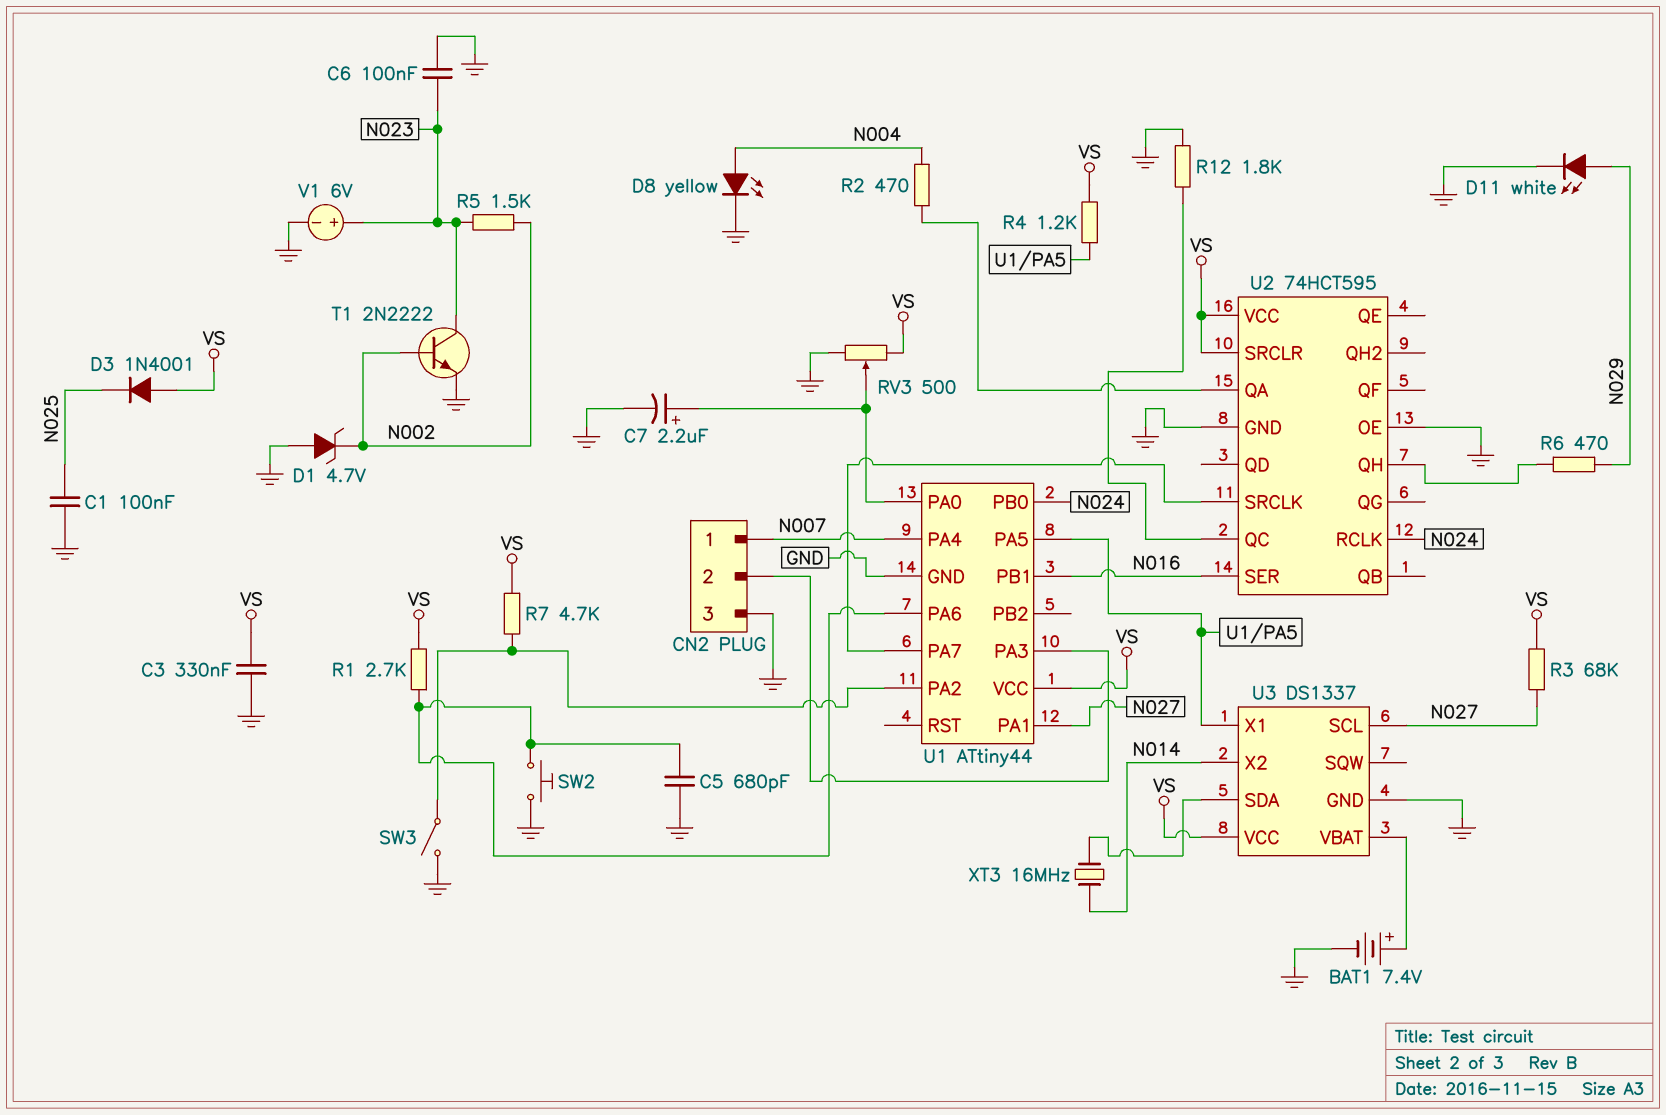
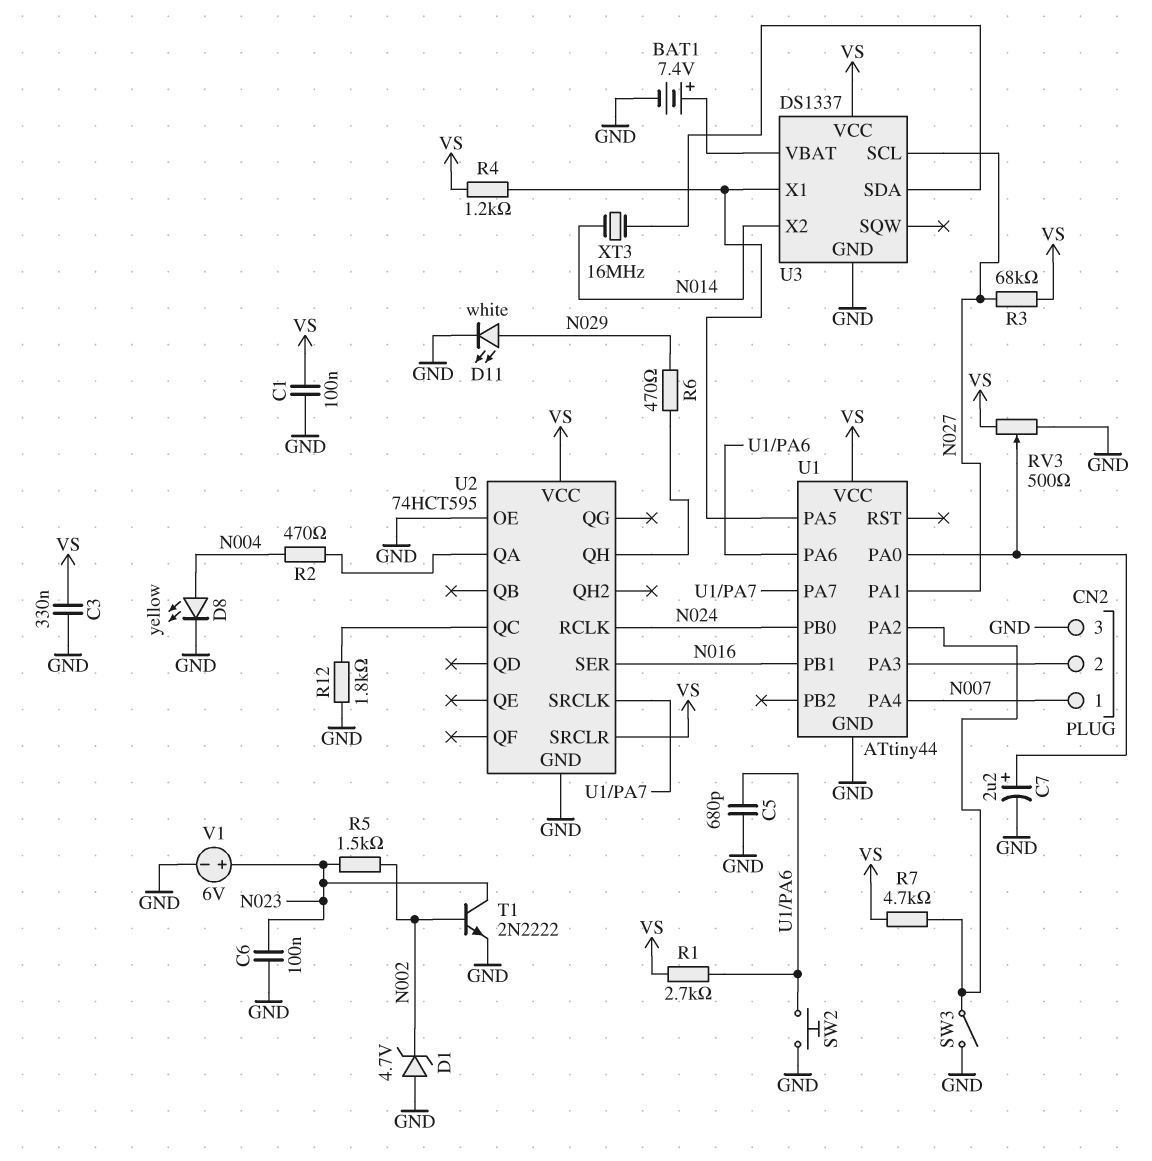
C1: 100nF (GND, N025) -> 100nF (GND, VS)
D3: diode 1N4001 (A VS, K N025) -> none

